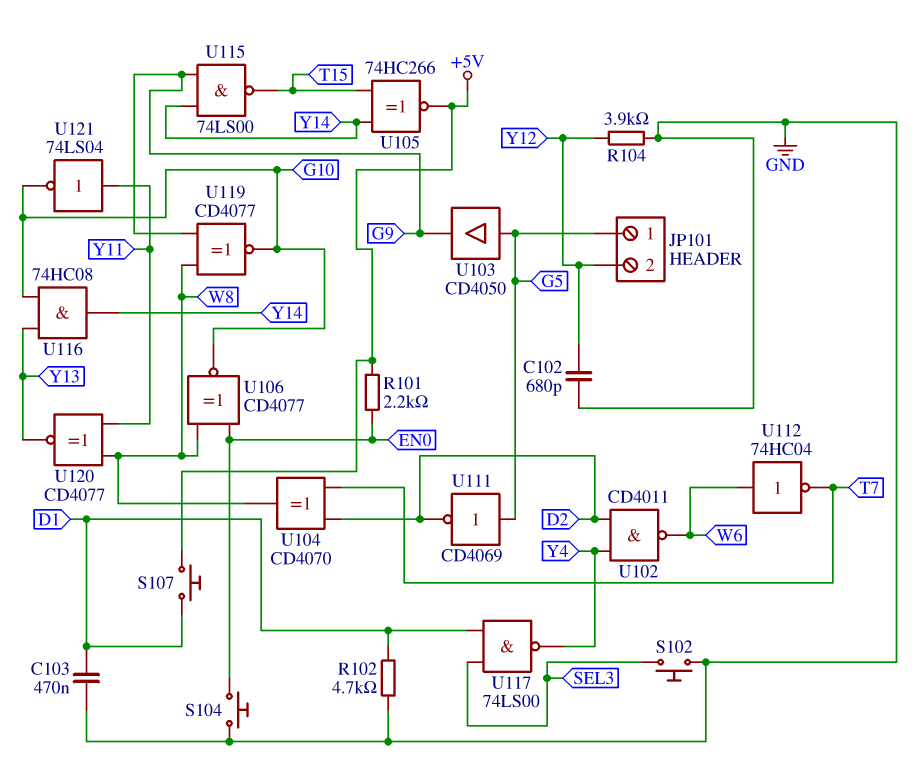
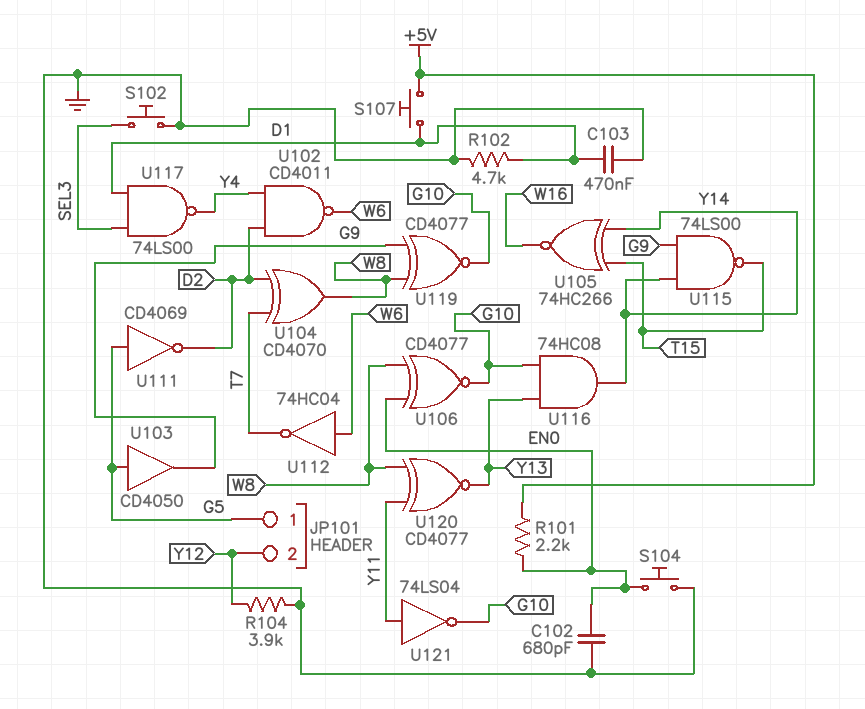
C102: 680pF (GND, Y12) -> 680pF (EN0, GND)
U105: XNOR 74HC266 (in T15, in Y14, out +5V) -> XNOR 74HC266 (in T15, in Y14, out W16)

